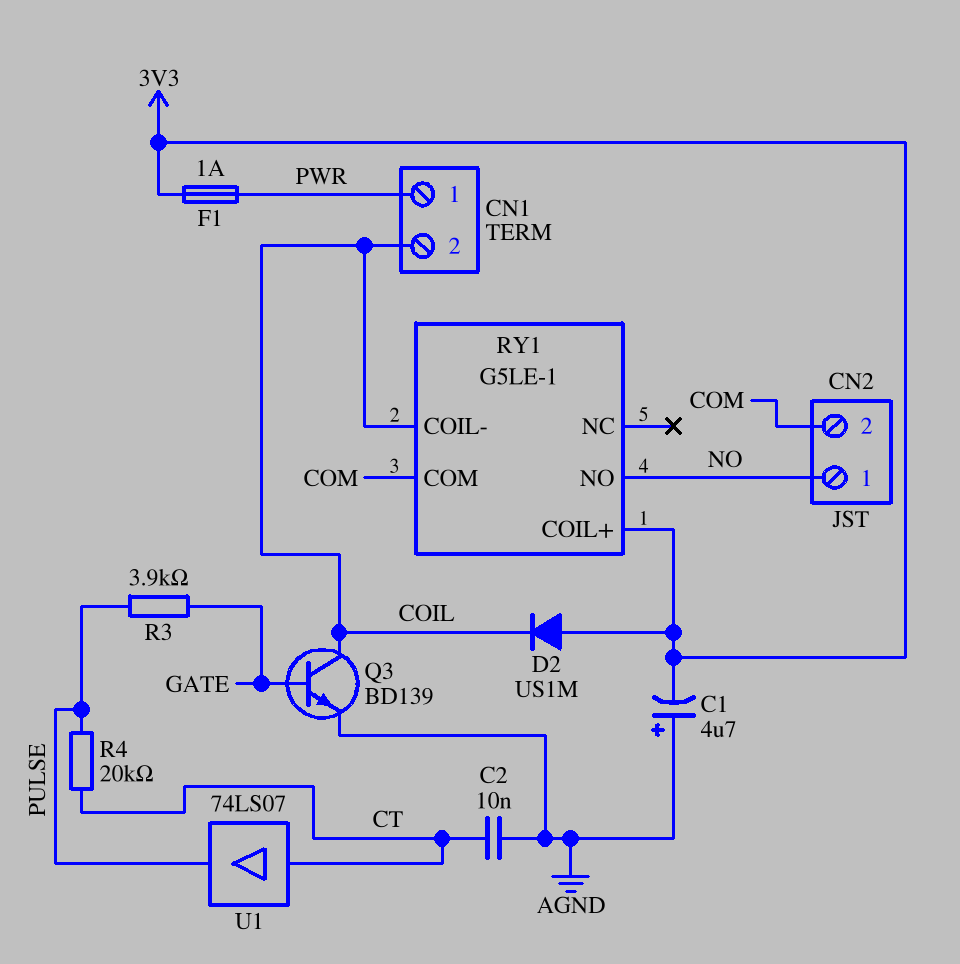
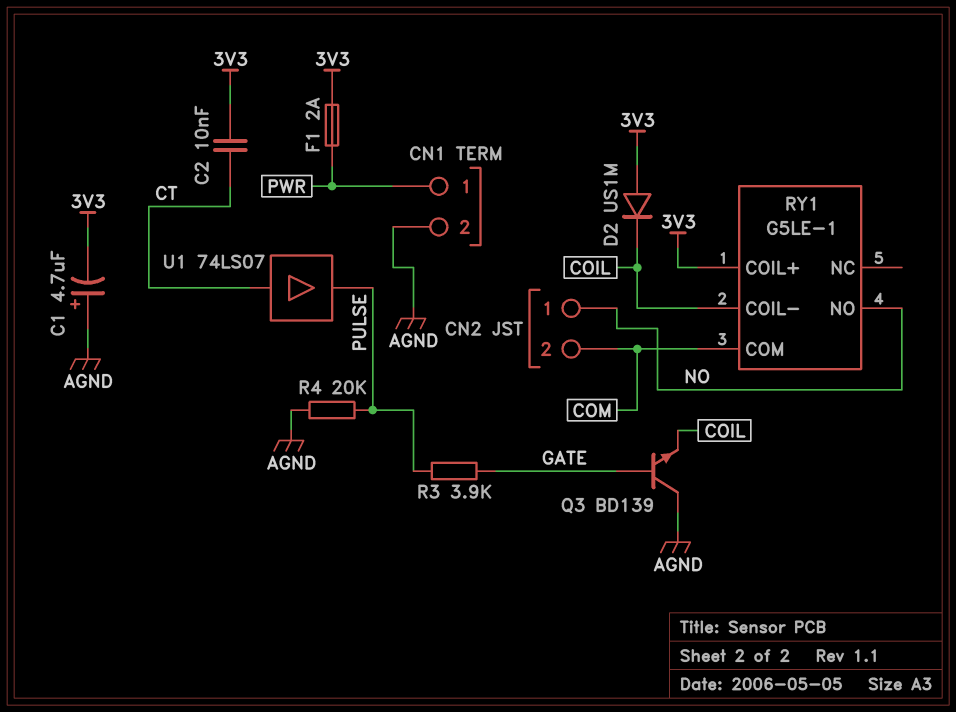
C2: 10nF (AGND, CT) -> 10nF (3V3, CT)
CN1 pin 2: COIL -> AGND
F1: 1A (3V3, PWR) -> 2A (3V3, PWR)
Q3: NPN BD139 (B GATE, C COIL, E AGND) -> NPN BD139 (B GATE, C AGND, E COIL)
R4: 20k (CT, PULSE) -> 20k (AGND, PULSE)

